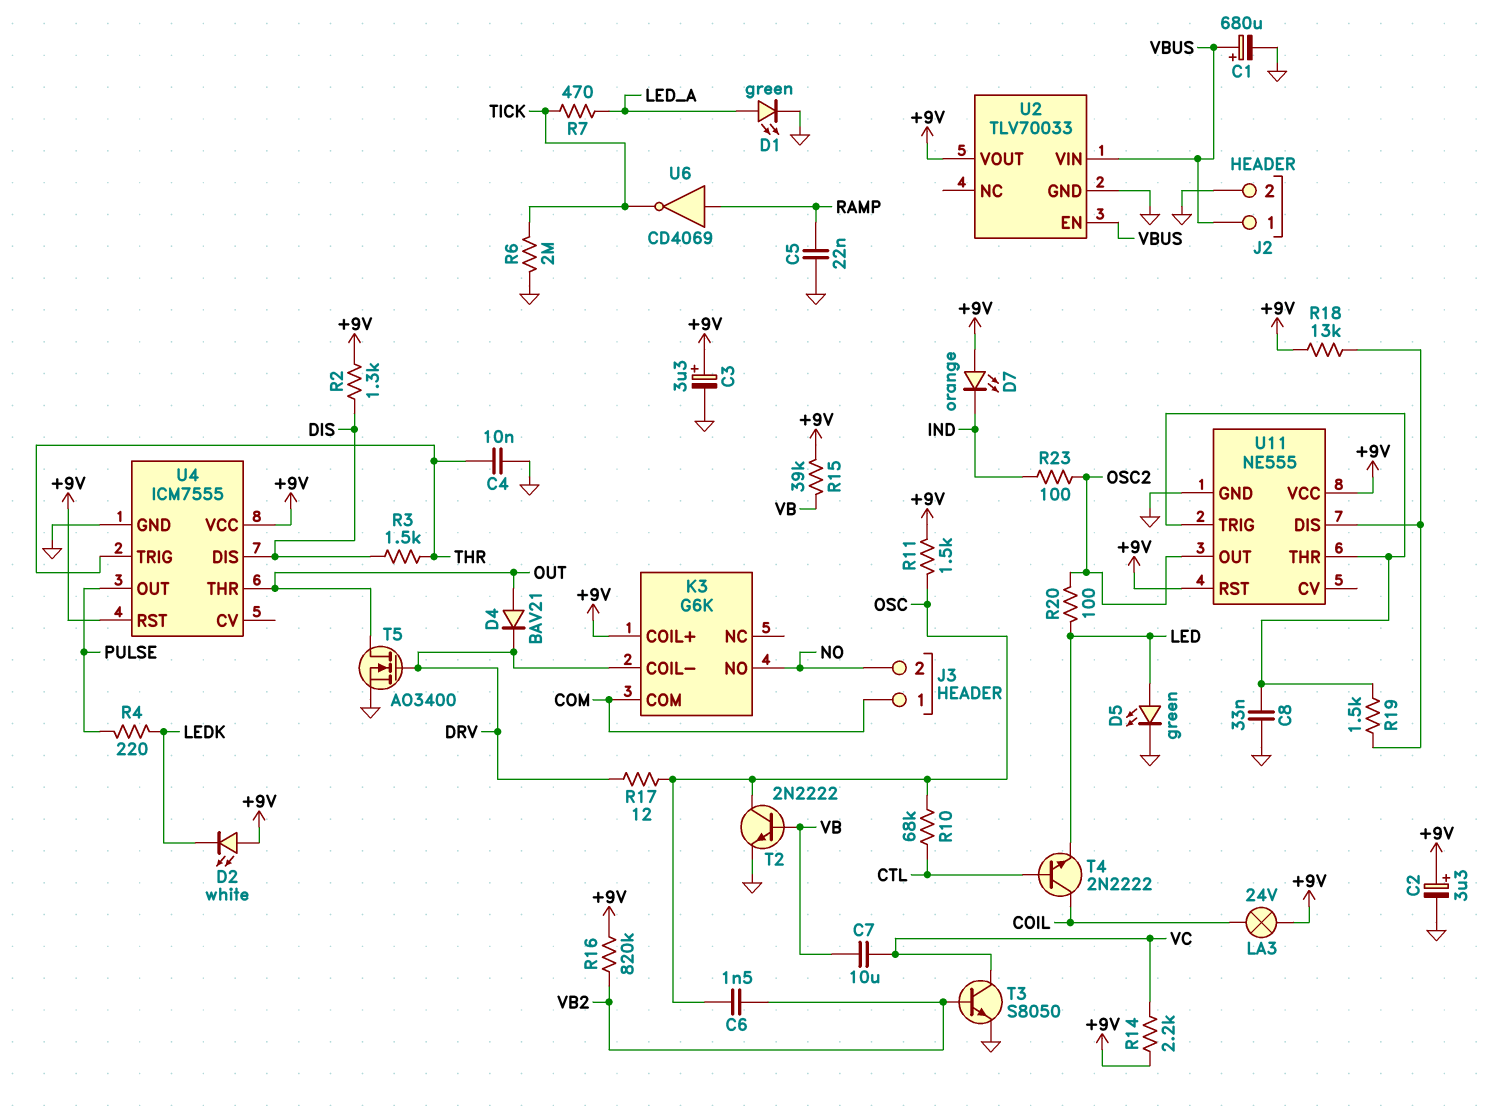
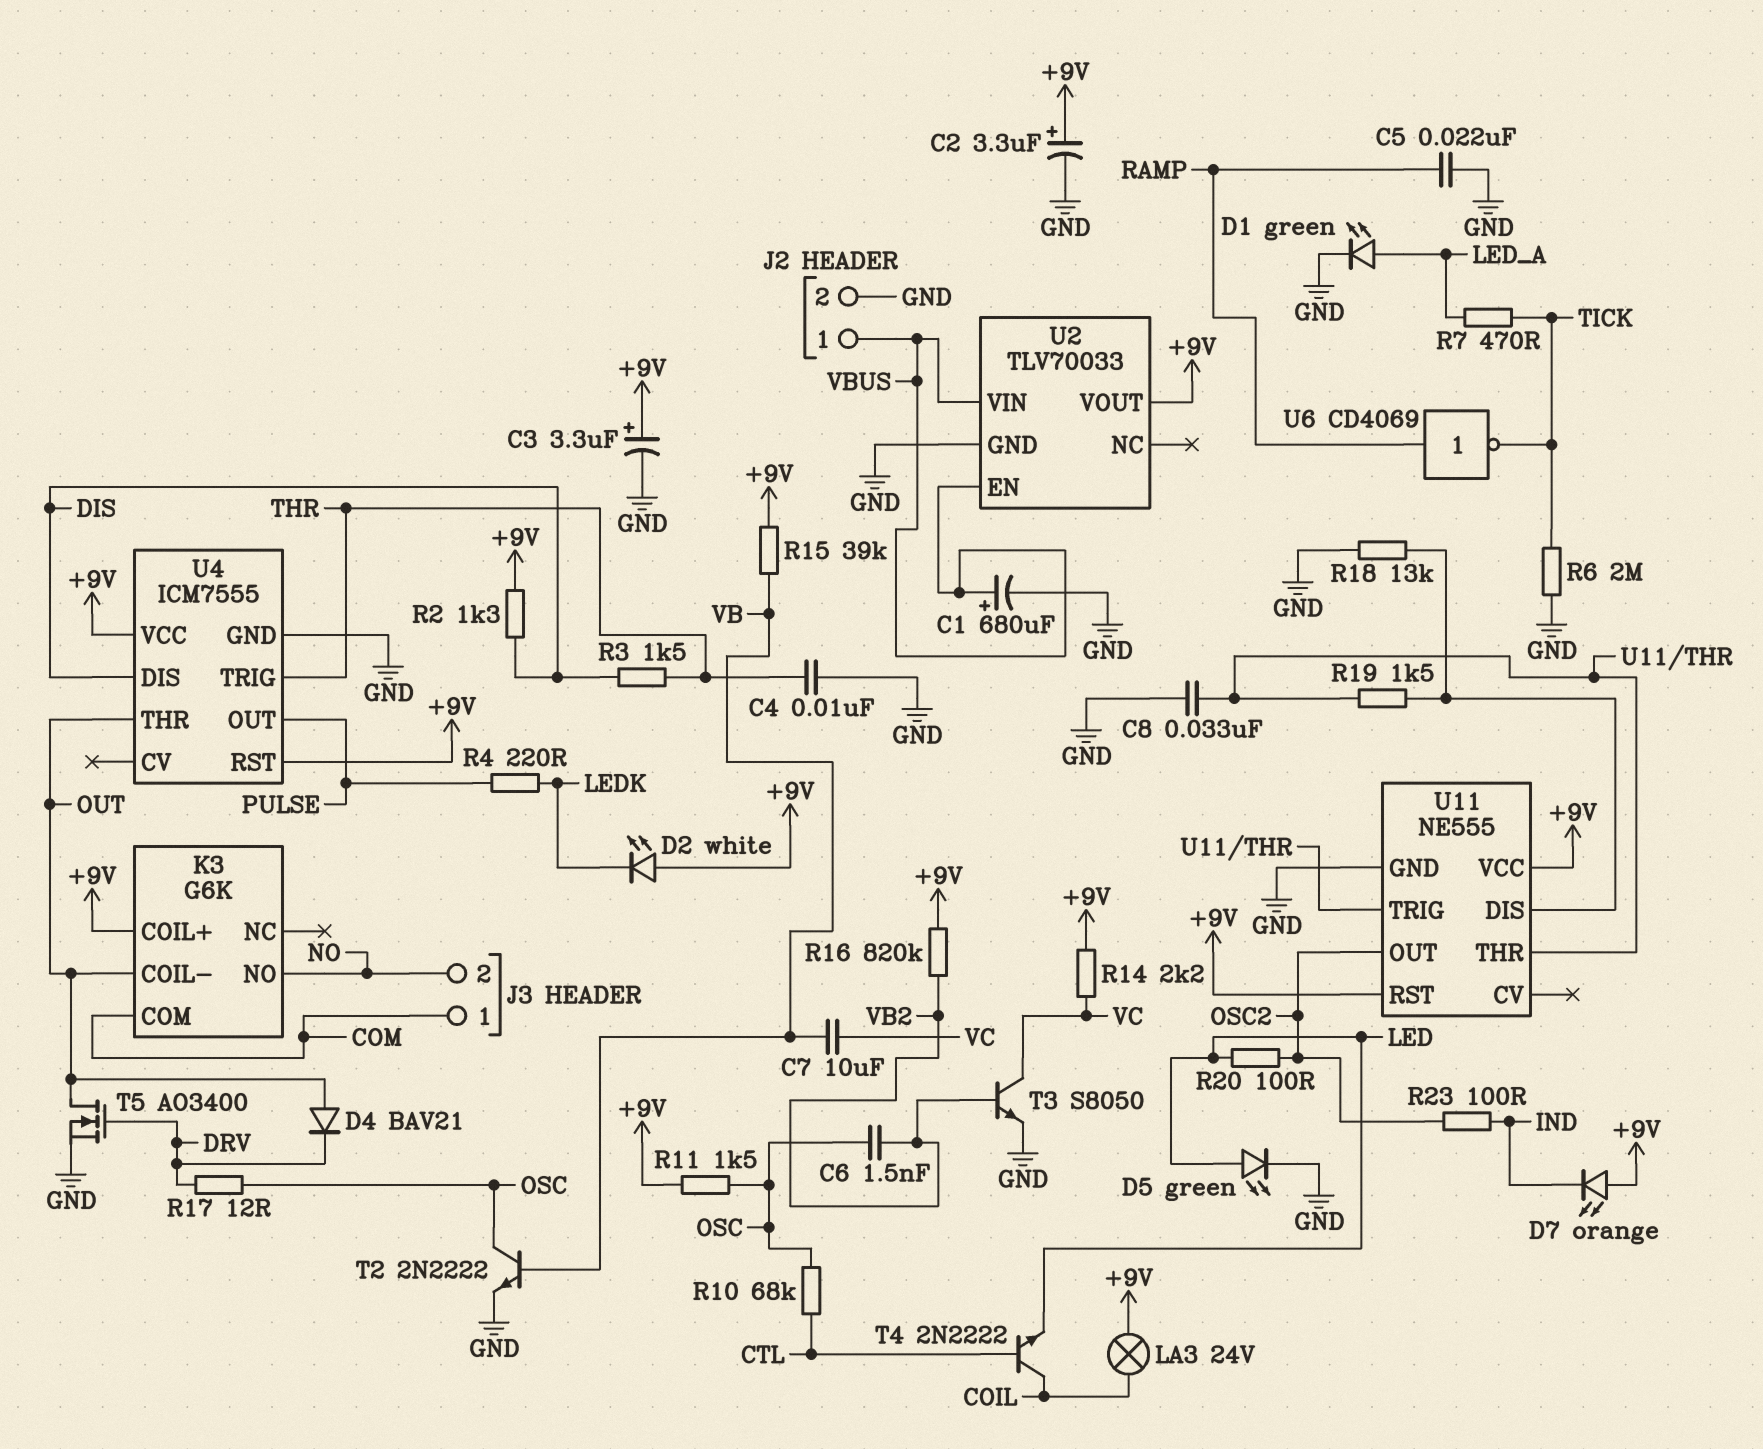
K3 pin COIL-: DRV -> OUT
R18: 13k (+9V, U11/DIS) -> 13k (GND, U11/DIS)

